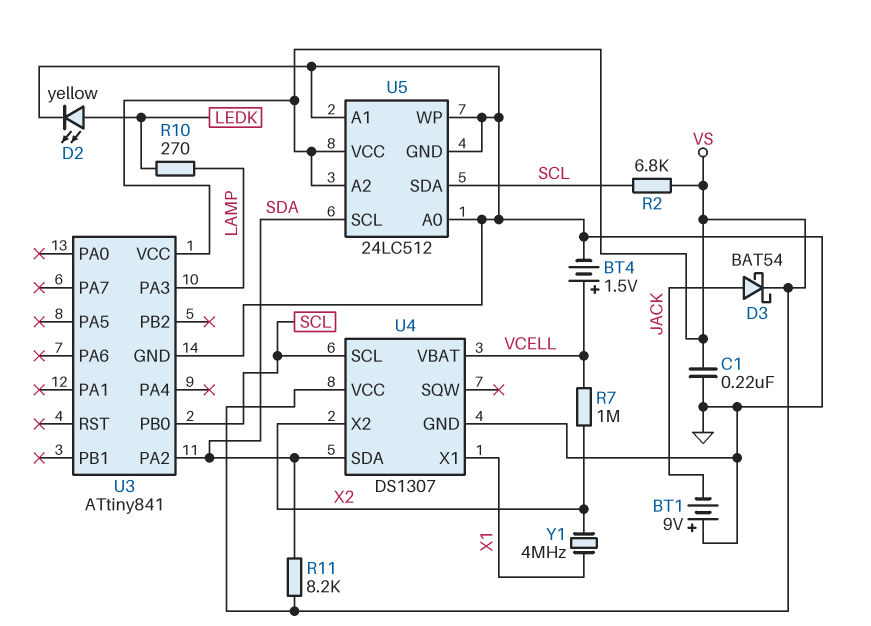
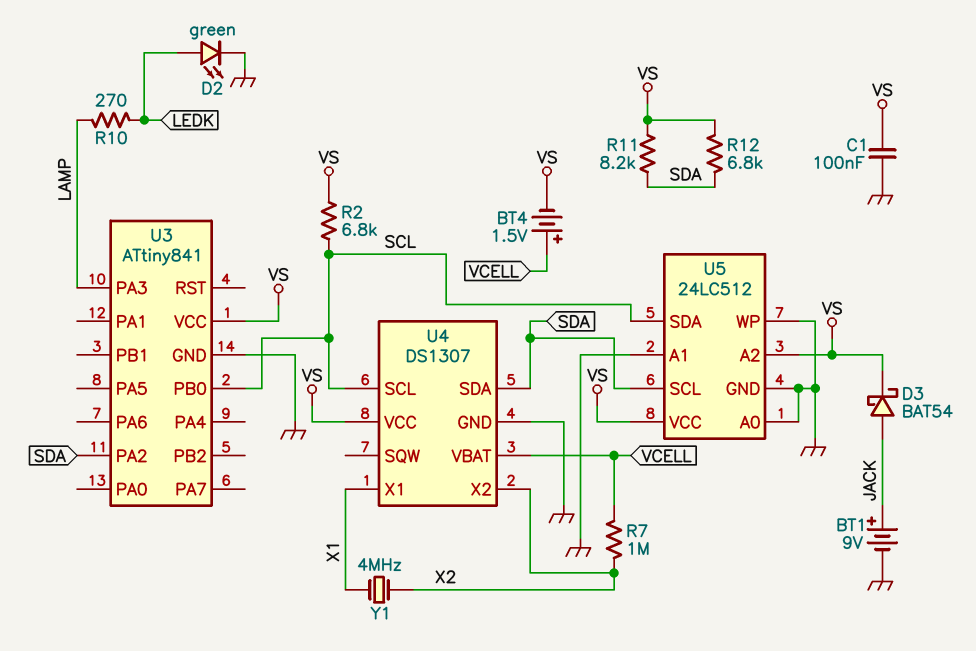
BT1: 9V (plus GND, minus JACK) -> 9V (plus JACK, minus GND)
BT4: 1.5V (plus VCELL, minus GND) -> 1.5V (plus VCELL, minus VS)
C1: 220nF (GND, VS) -> 100nF (GND, VS)
D2: LED yellow (A LEDK, K GND) -> LED green (A LEDK, K GND)
R12: none -> 6.8k (SDA, VS)

